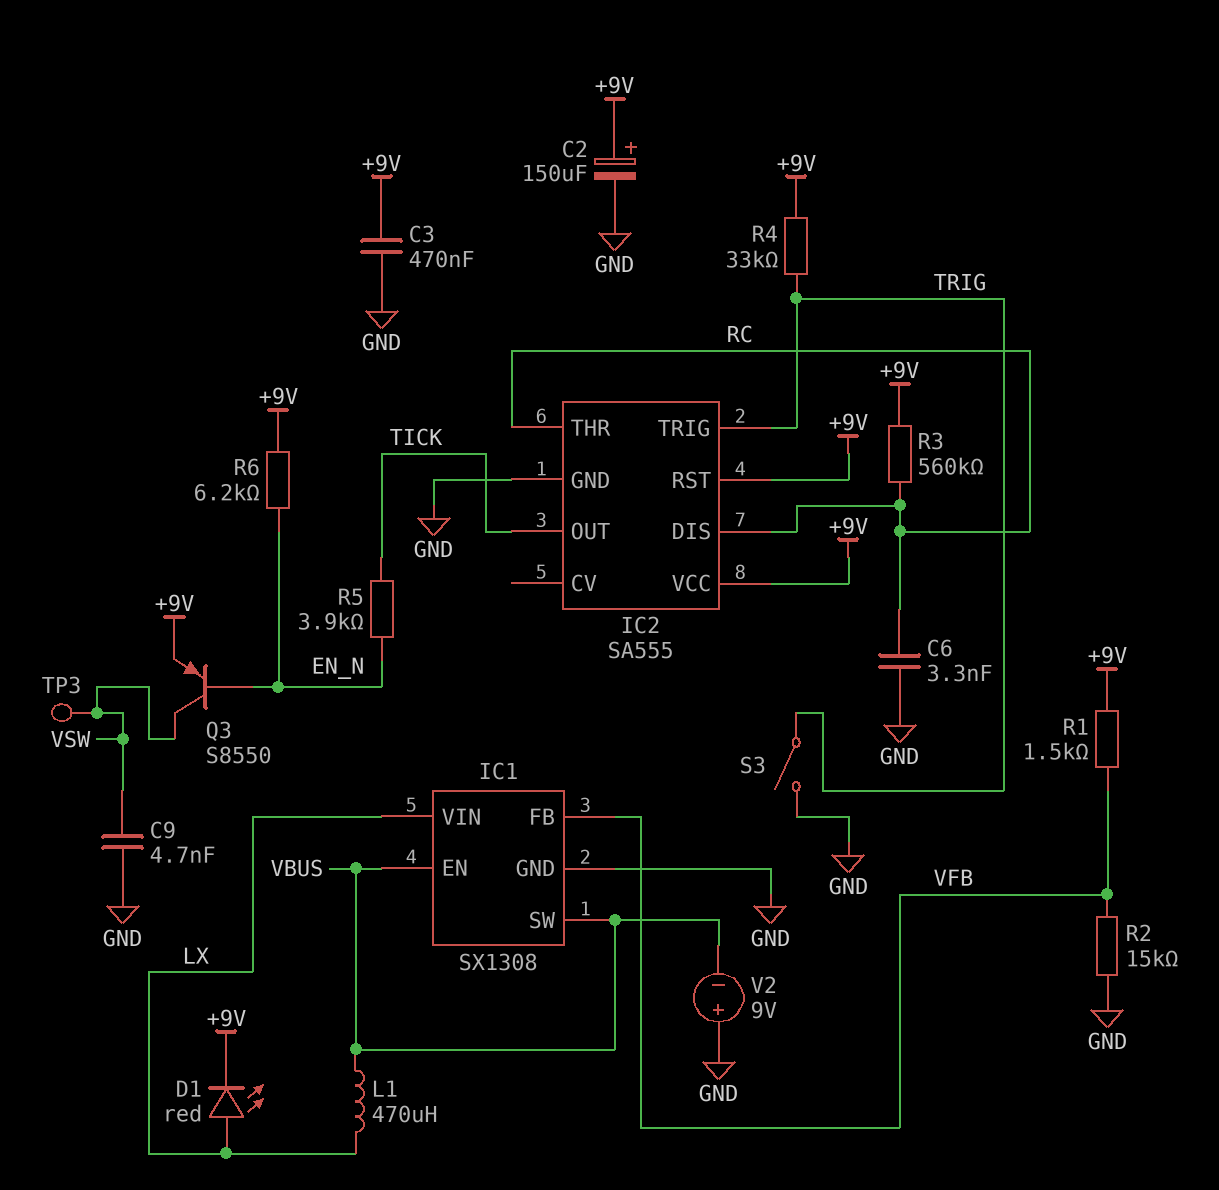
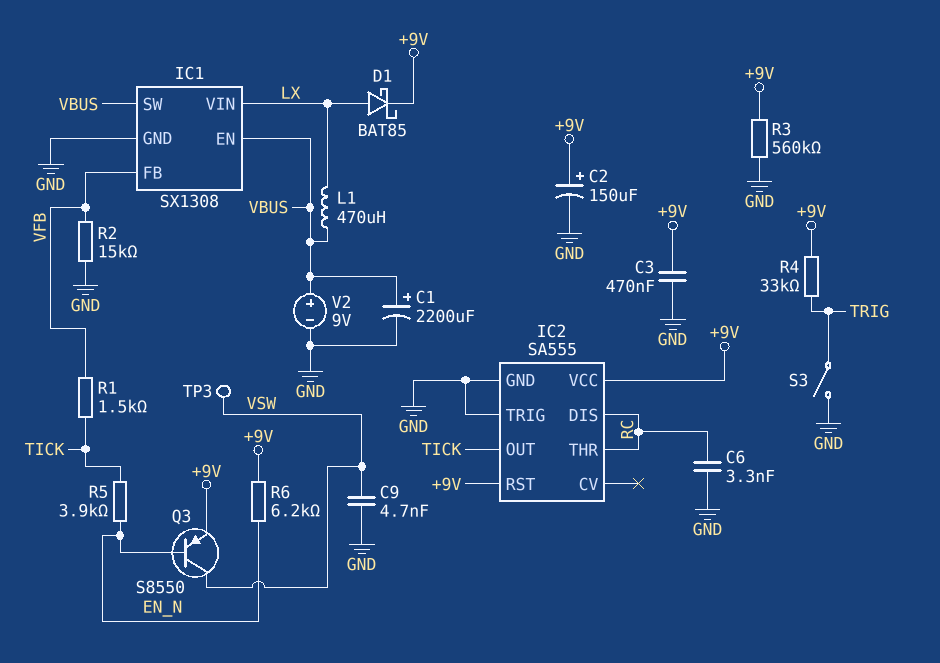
C1: none -> 2200uF (plus VBUS, minus GND)
D1: LED red (A LX, K +9V) -> schottky BAT85 (A LX, K +9V)
IC2 pin TRIG: TRIG -> GND
R1: 1.5k (+9V, VFB) -> 1.5k (TICK, VFB)
R3: 560k (+9V, RC) -> 560k (+9V, GND)
V2: 9V (plus GND, minus VBUS) -> 9V (plus VBUS, minus GND)

